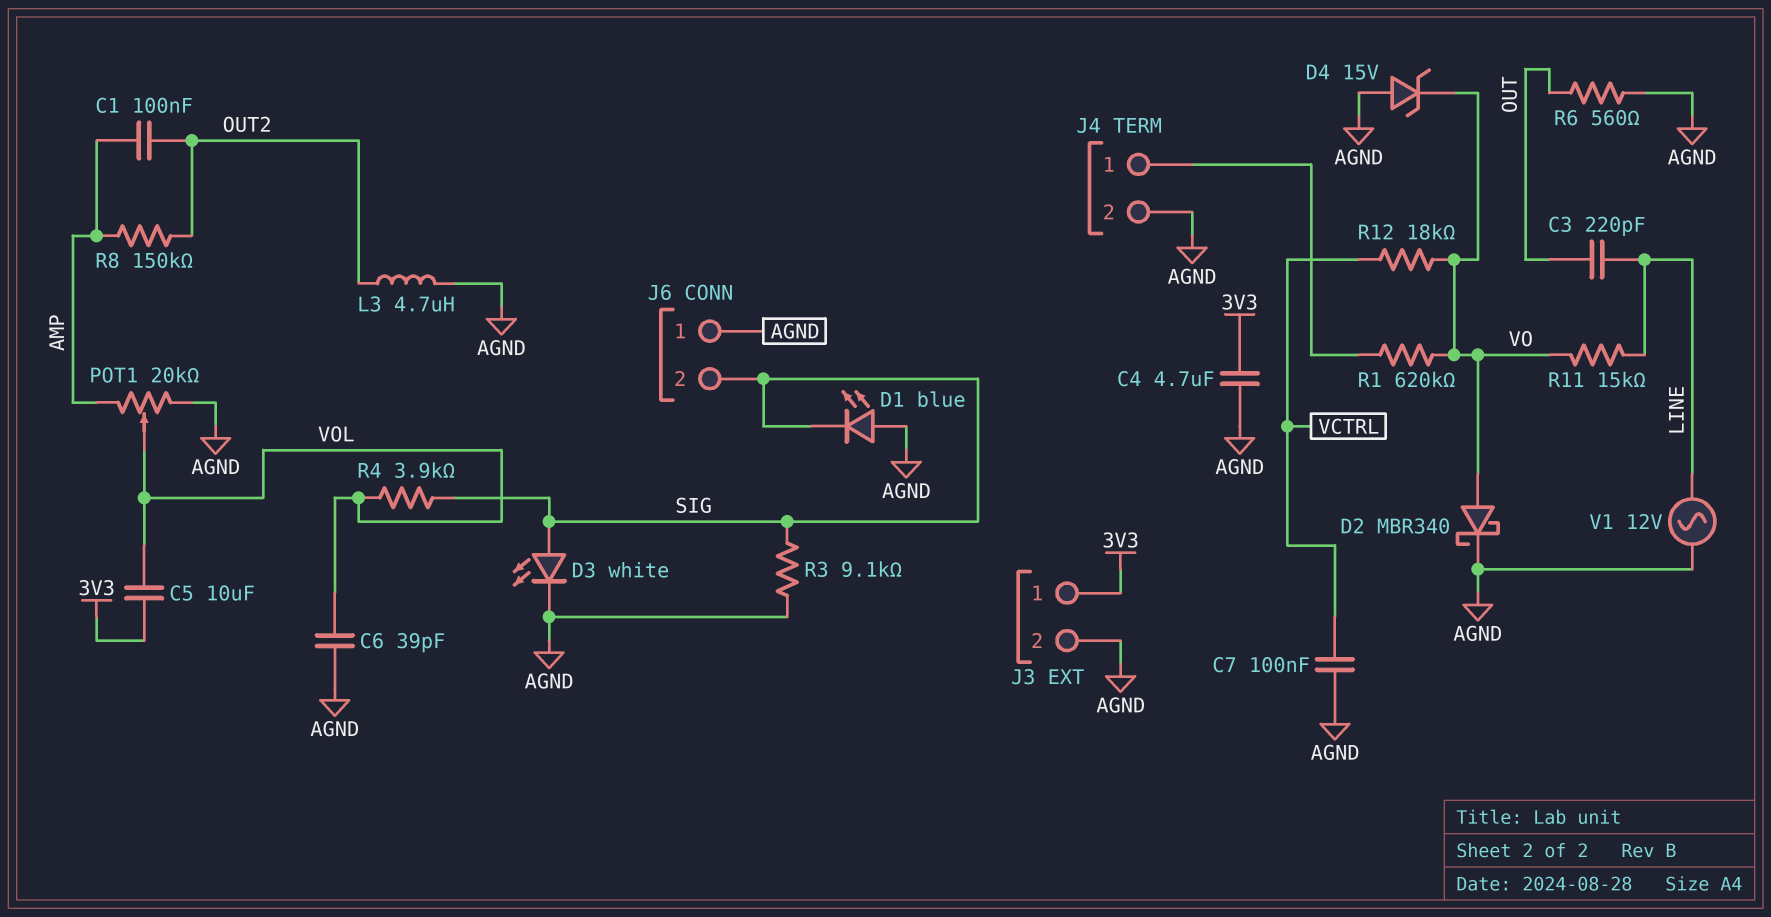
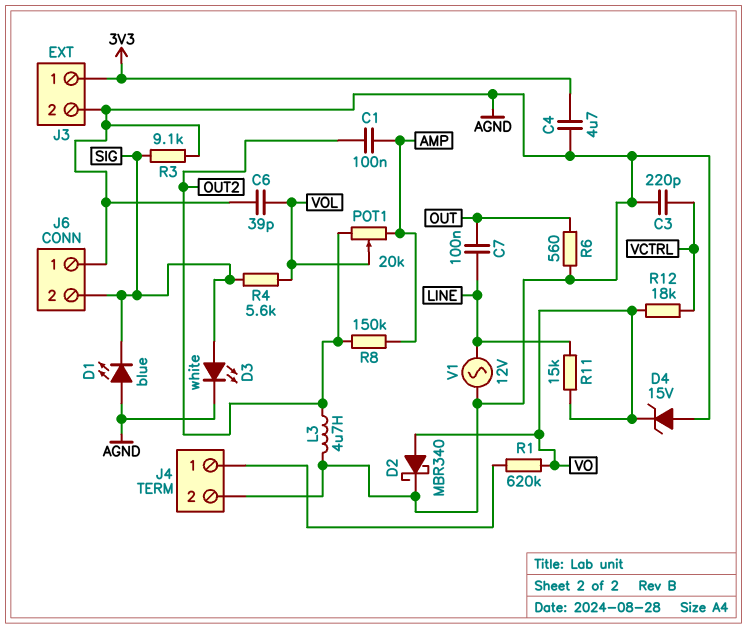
C3: 220pF (LINE, OUT) -> 220pF (AGND, VCTRL)
C5: 10uF (3V3, VOL) -> none
C7: 100nF (AGND, VCTRL) -> 100nF (LINE, OUT)
POT1: 20k (AGND, AMP, wiper VOL) -> 20k (AMP, OUT2, wiper VOL)
R4: 3.9k (SIG, VOL) -> 5.6k (SIG, VOL)

